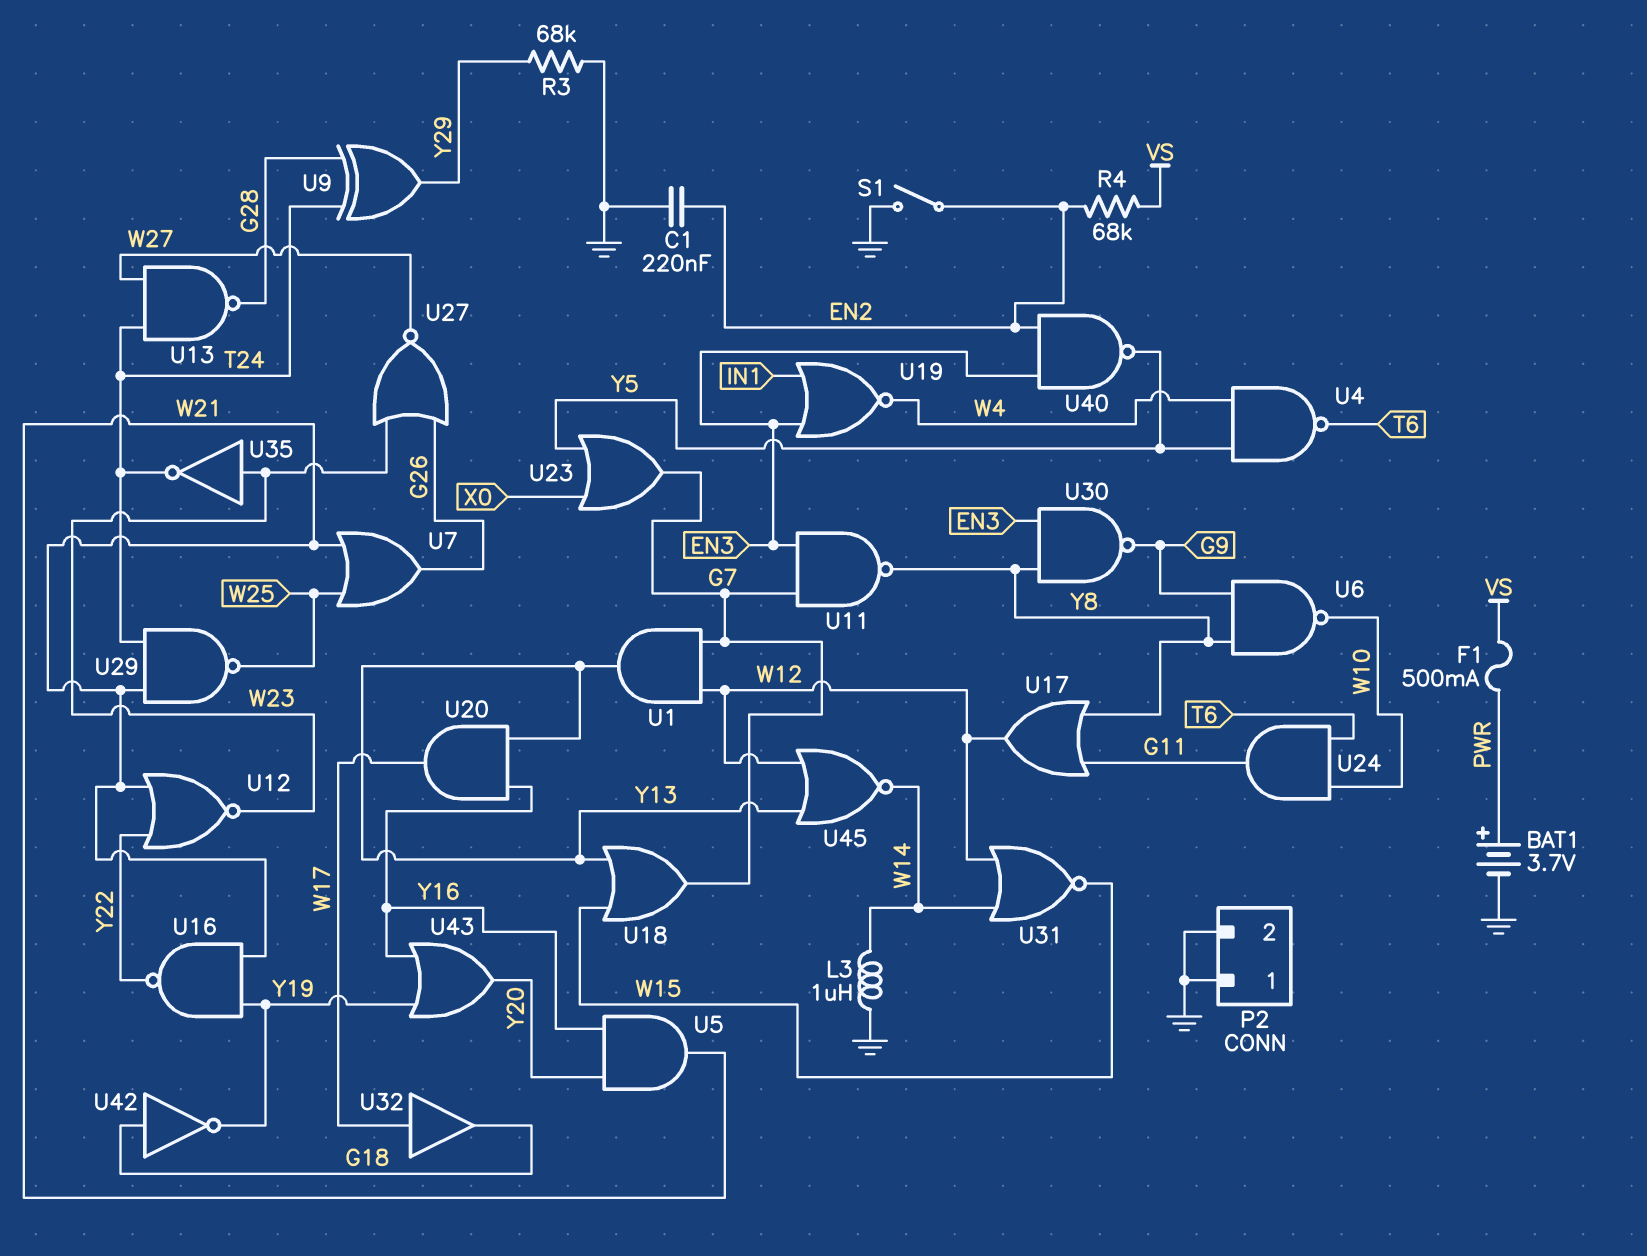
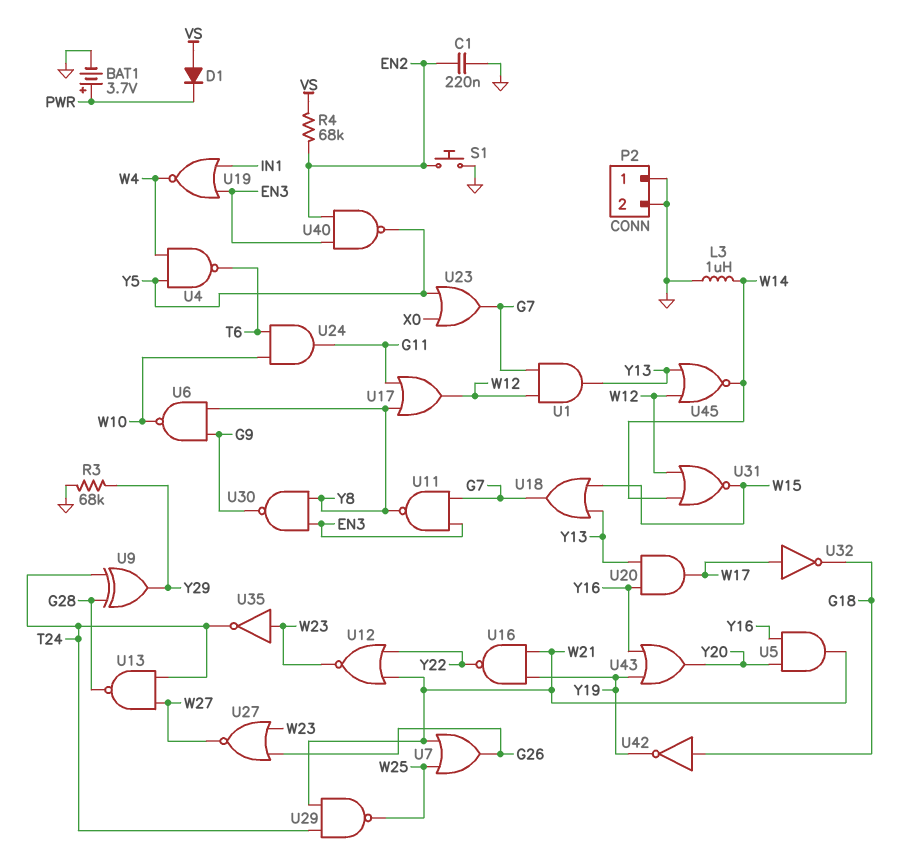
D1: none -> diode (A VS, K PWR)
F1: 500mA (PWR, VS) -> none
S1: switch (EN2, GND) -> button (EN2, GND)
U32: buffer (in W17, out G18) -> NOT (in W17, out G18)

